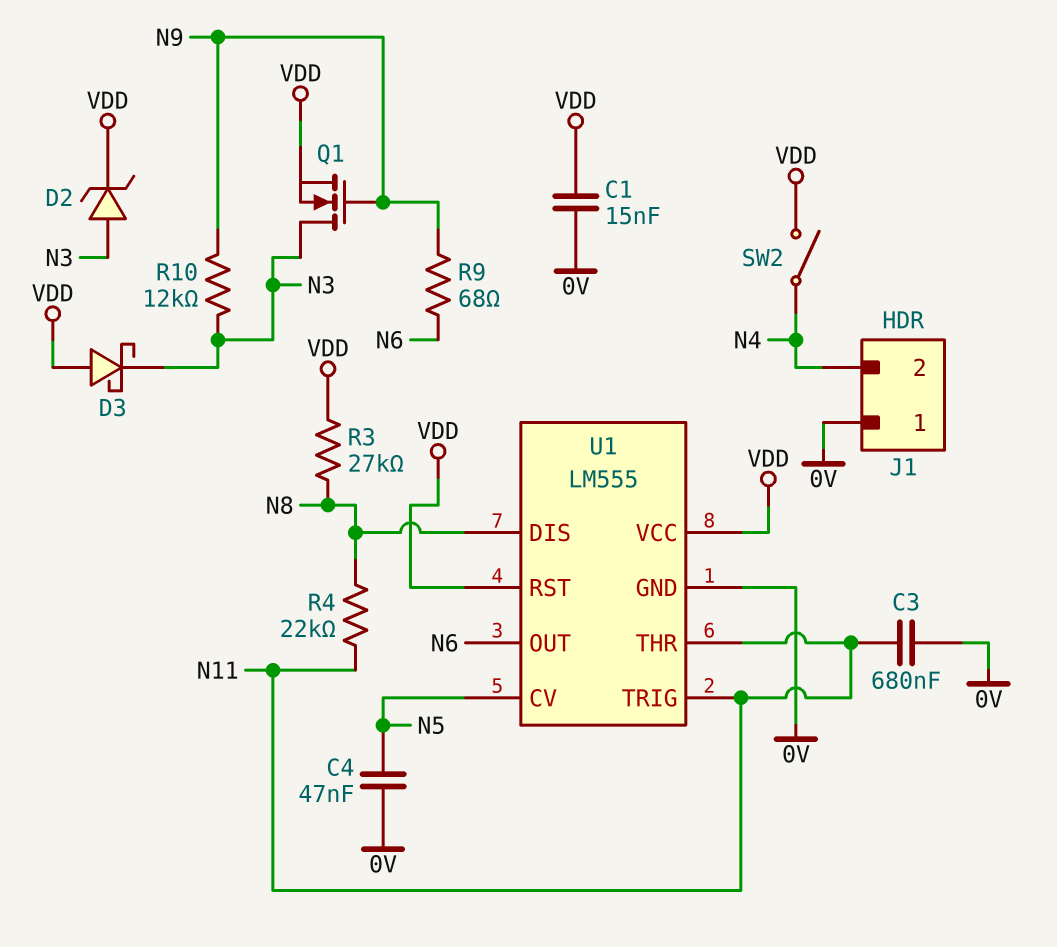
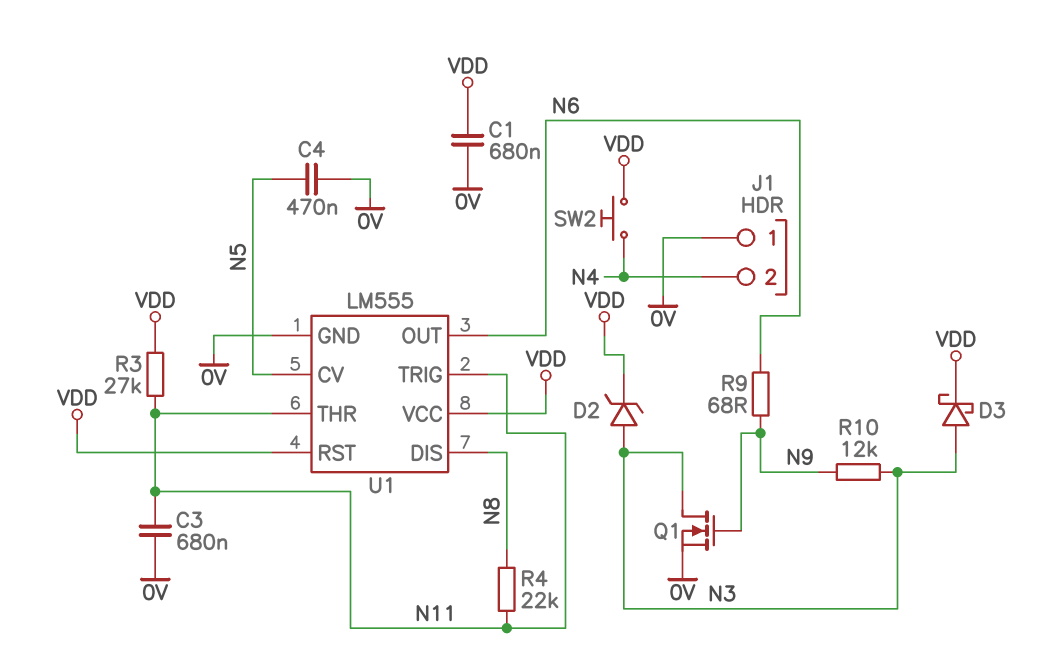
C1: 15nF (0V, VDD) -> 680nF (0V, VDD)
C4: 47nF (0V, N5) -> 470nF (0V, N5)
D3: schottky (A VDD, K N3) -> schottky (A N3, K VDD)
Q1: NMOS (G N9, D N3, S VDD) -> NMOS (G N9, D N3, S 0V)
R3: 27k (N8, VDD) -> 27k (N11, VDD)
SW2: switch (N4, VDD) -> button (N4, VDD)

